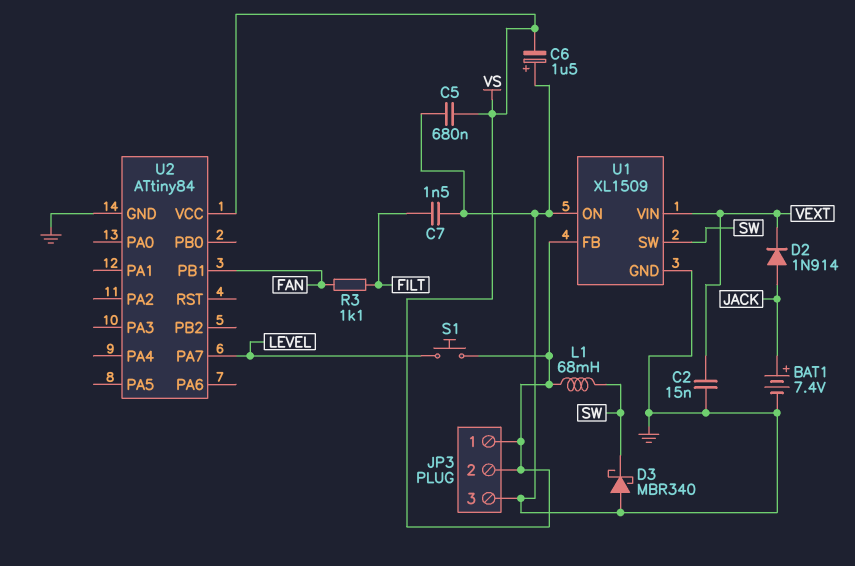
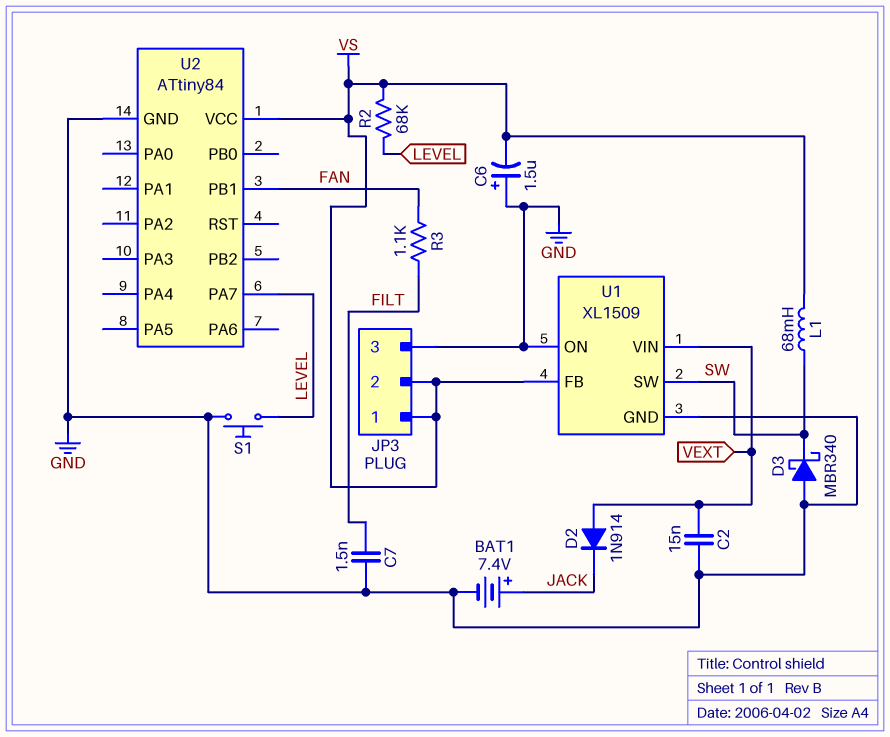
C5: 680nF (GND, VS) -> none
D2: diode 1N914 (A JACK, K VEXT) -> diode 1N914 (A VEXT, K JACK)
R2: none -> 68k (LEVEL, VS)
S1: button (LEVEL, VS) -> button (GND, LEVEL)

